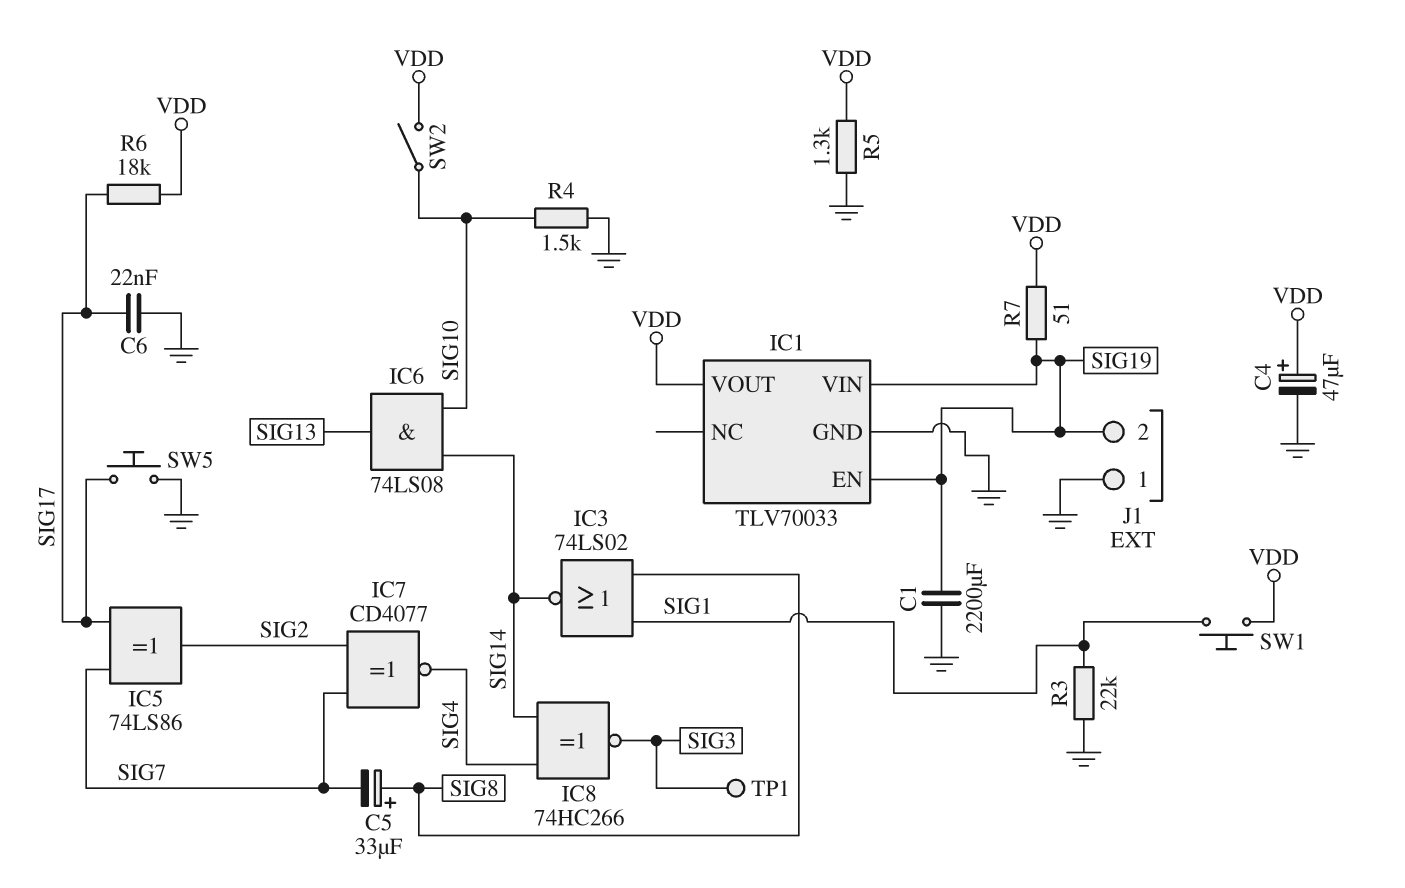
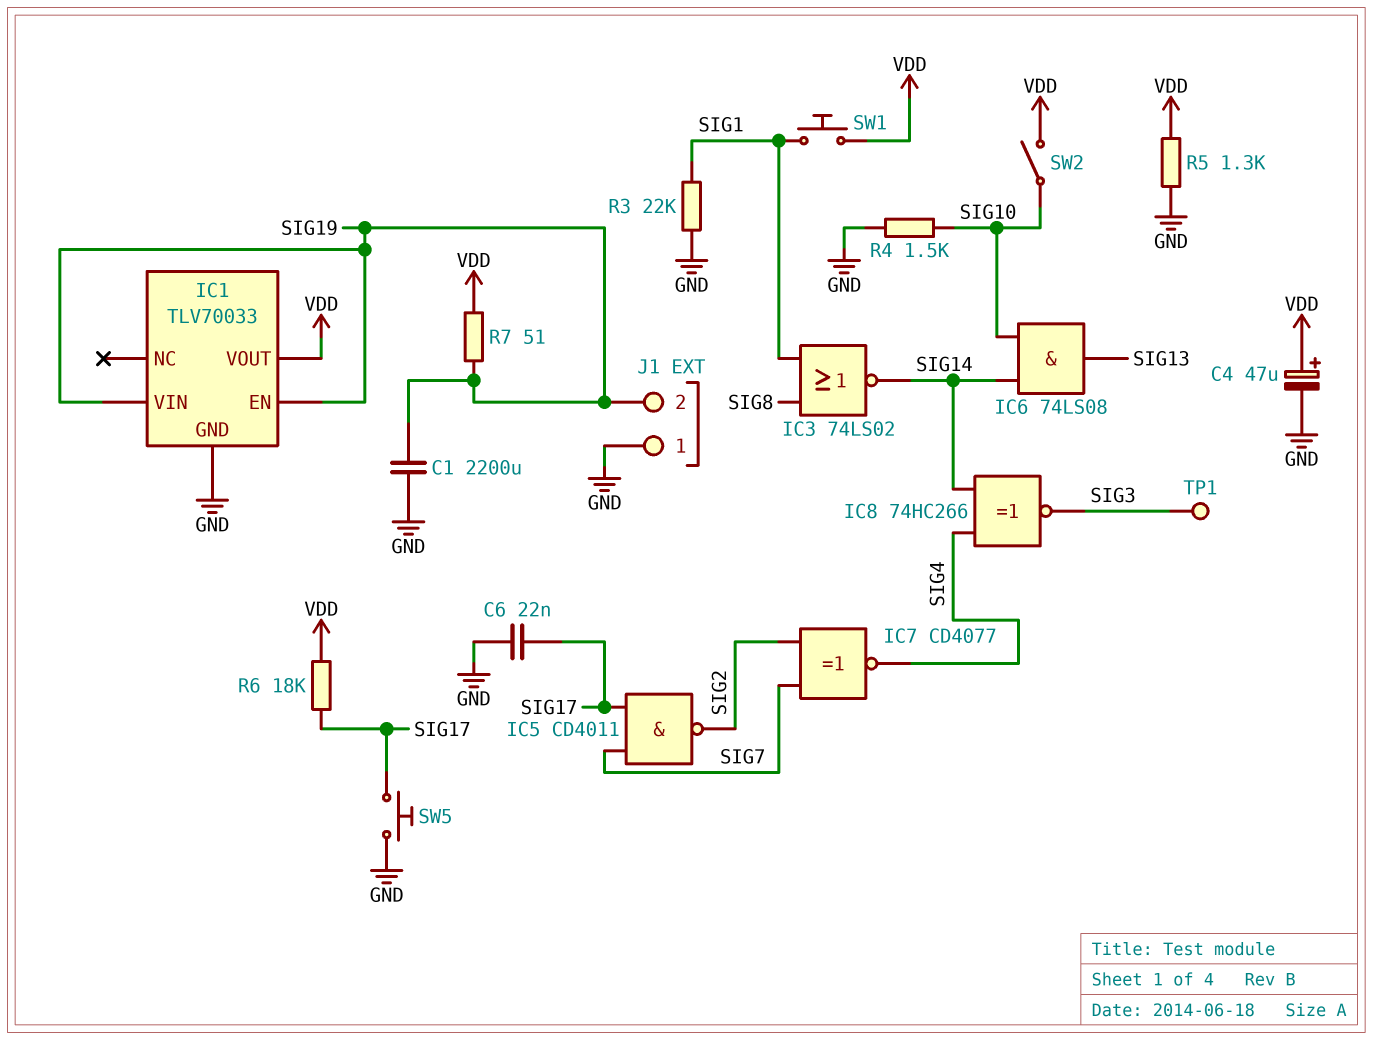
C5: 33uF (plus SIG8, minus SIG7) -> none
IC5: XOR 74LS86 (in SIG7, in SIG17, out SIG2) -> NAND CD4011 (in SIG7, in SIG17, out SIG2)

